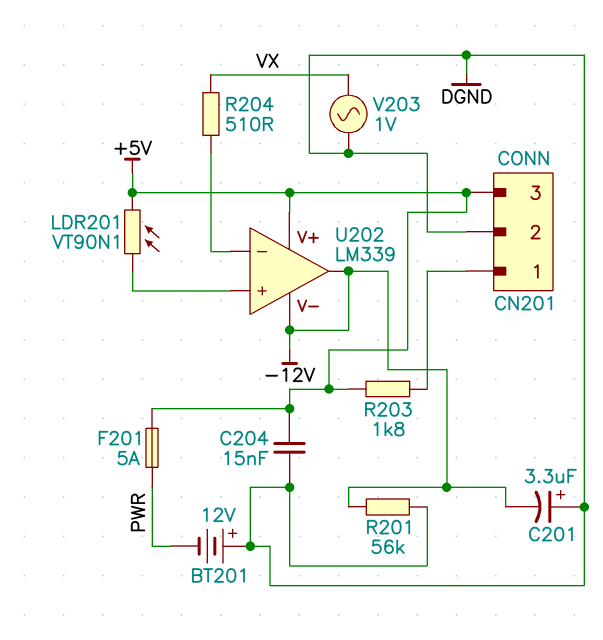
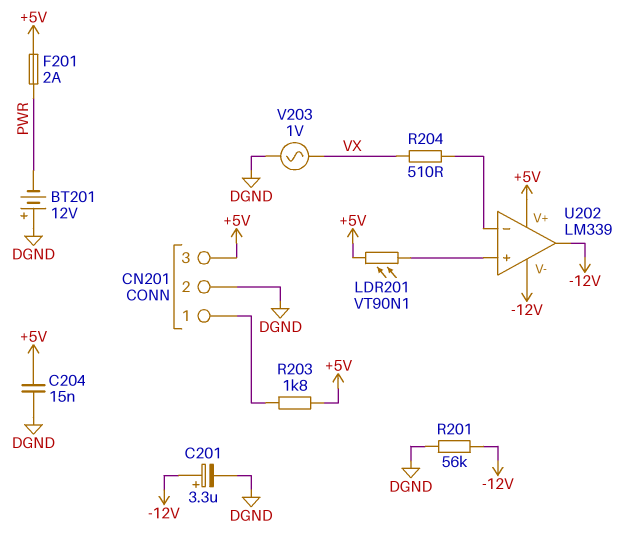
C201: 3.3uF (plus DGND, minus -12V) -> 3.3uF (plus -12V, minus DGND)
F201: 5A (+5V, PWR) -> 2A (+5V, PWR)

